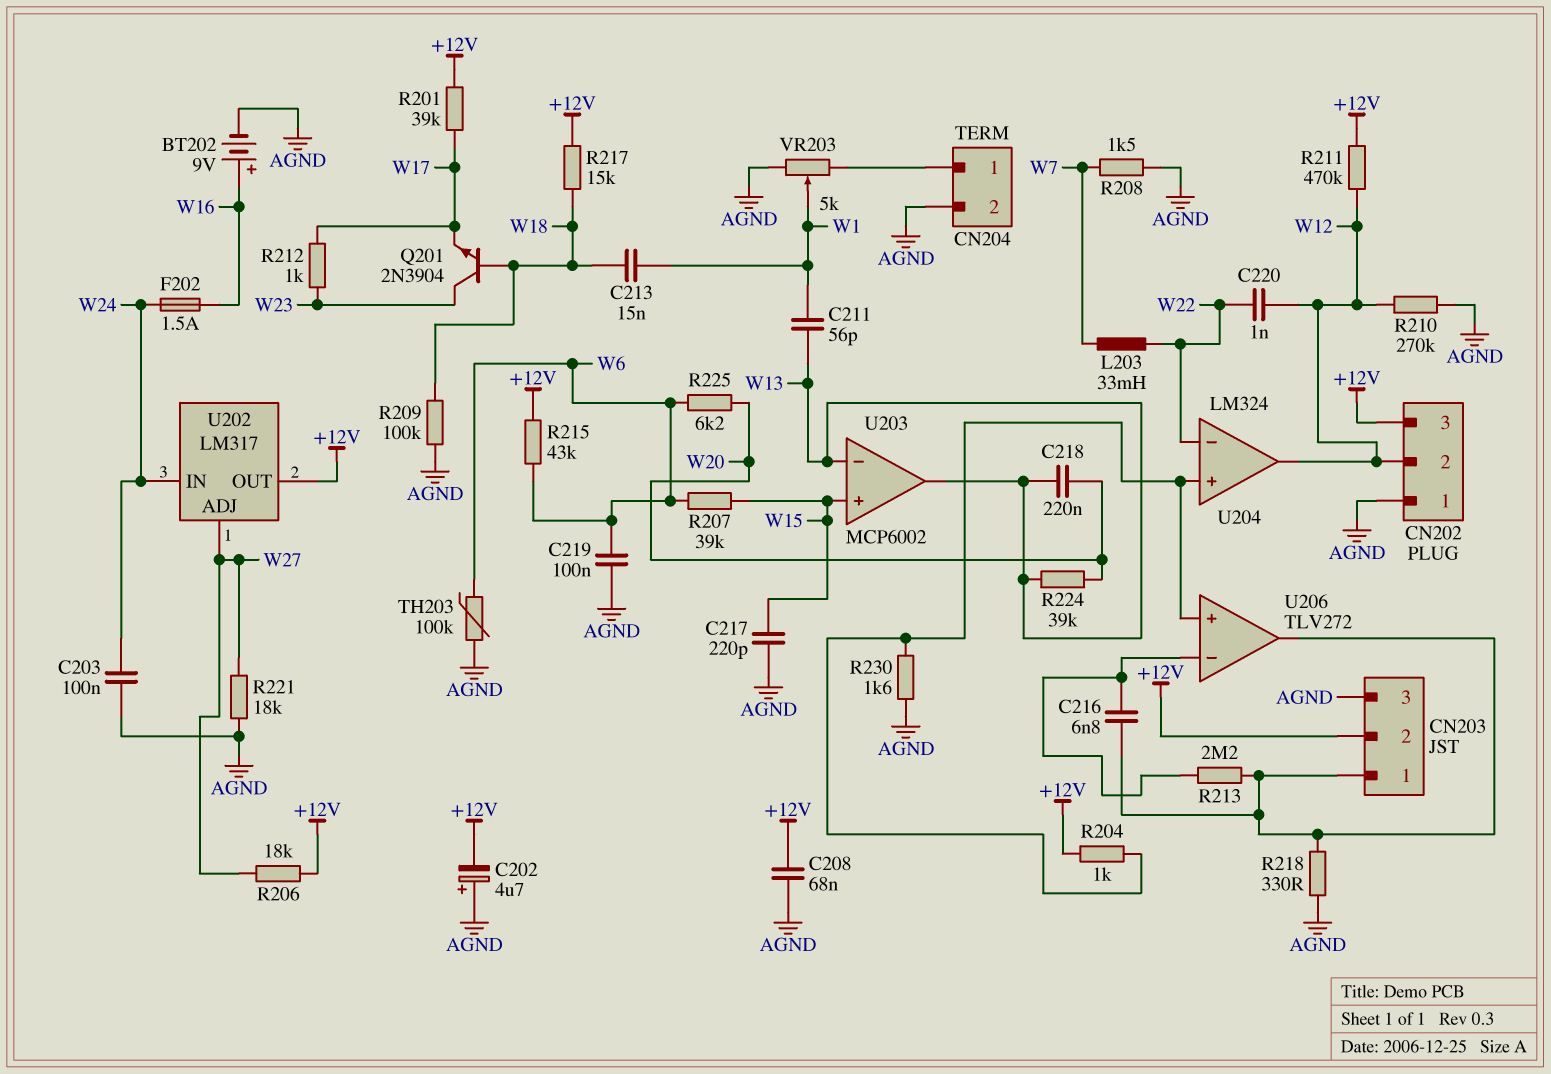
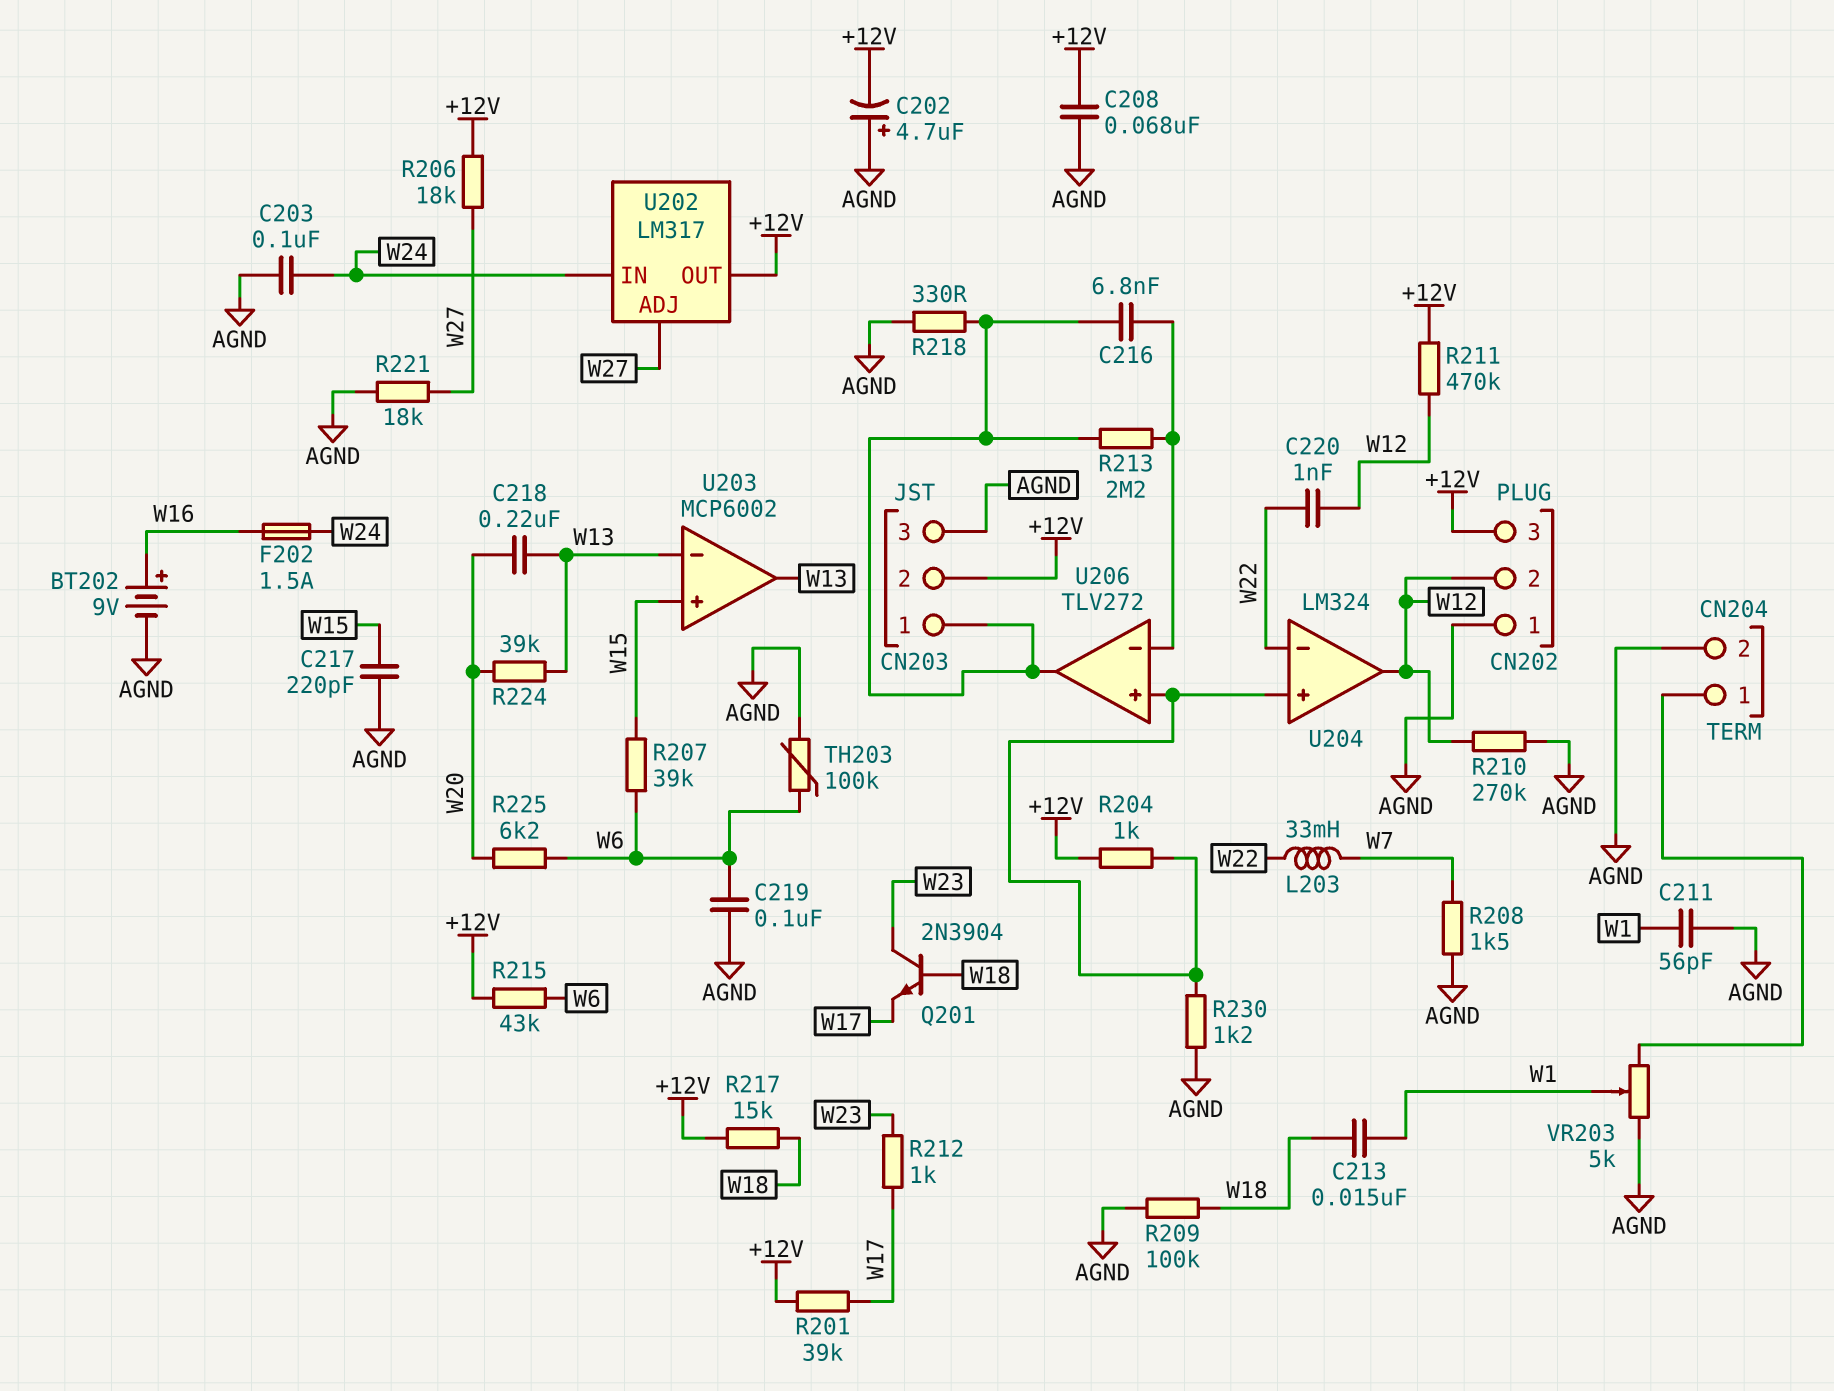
C211: 56pF (W1, W13) -> 56pF (AGND, W1)
R230: 1.6k (AGND, U204/in+) -> 1.2k (AGND, U204/in+)

